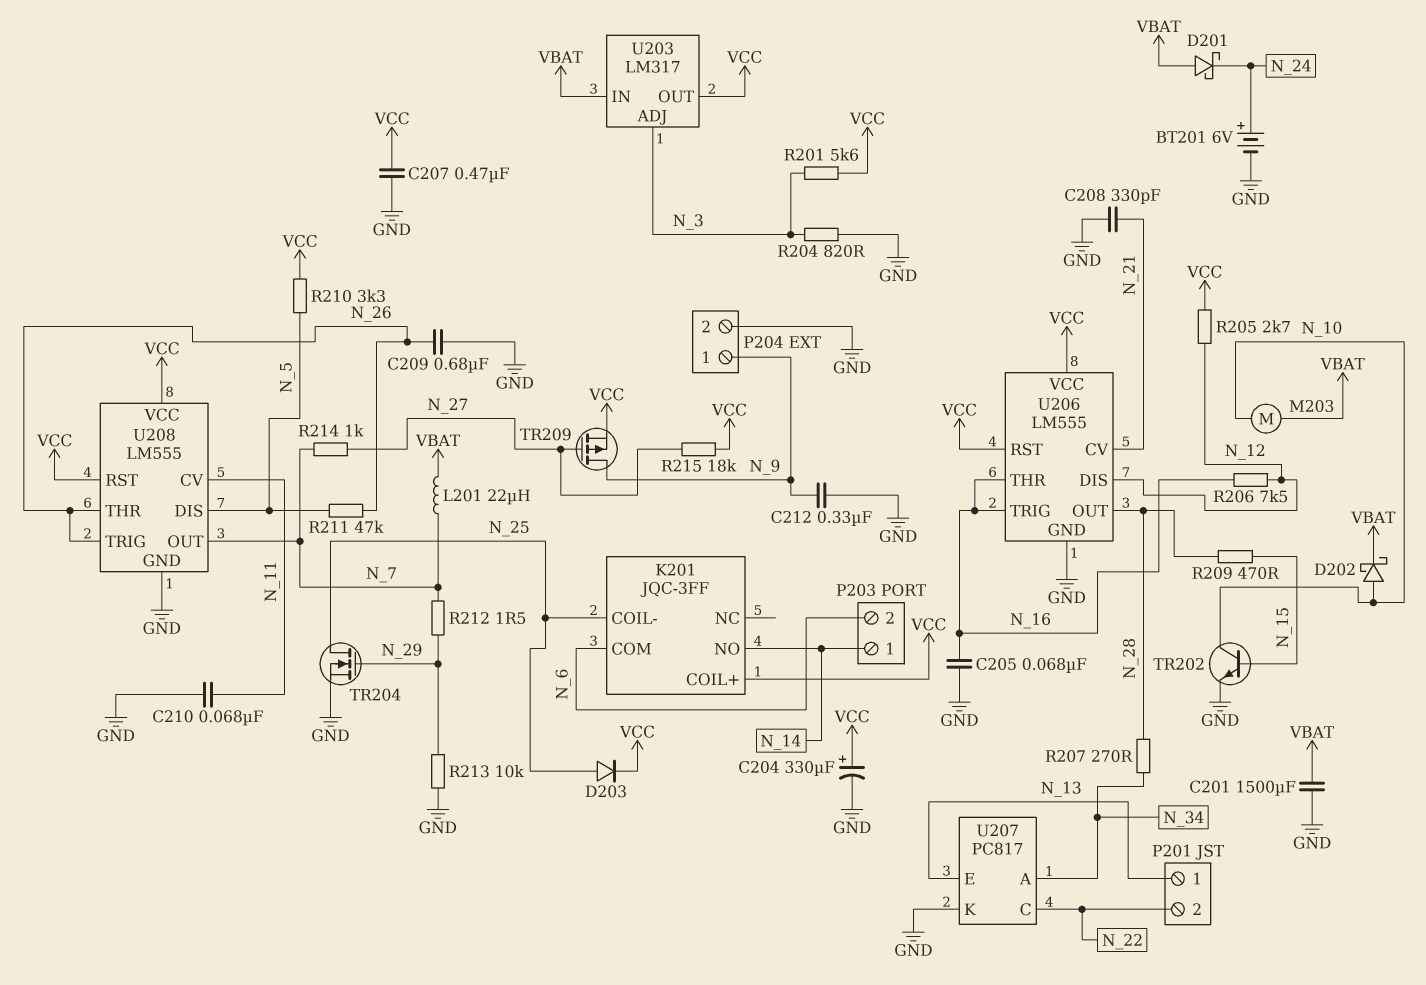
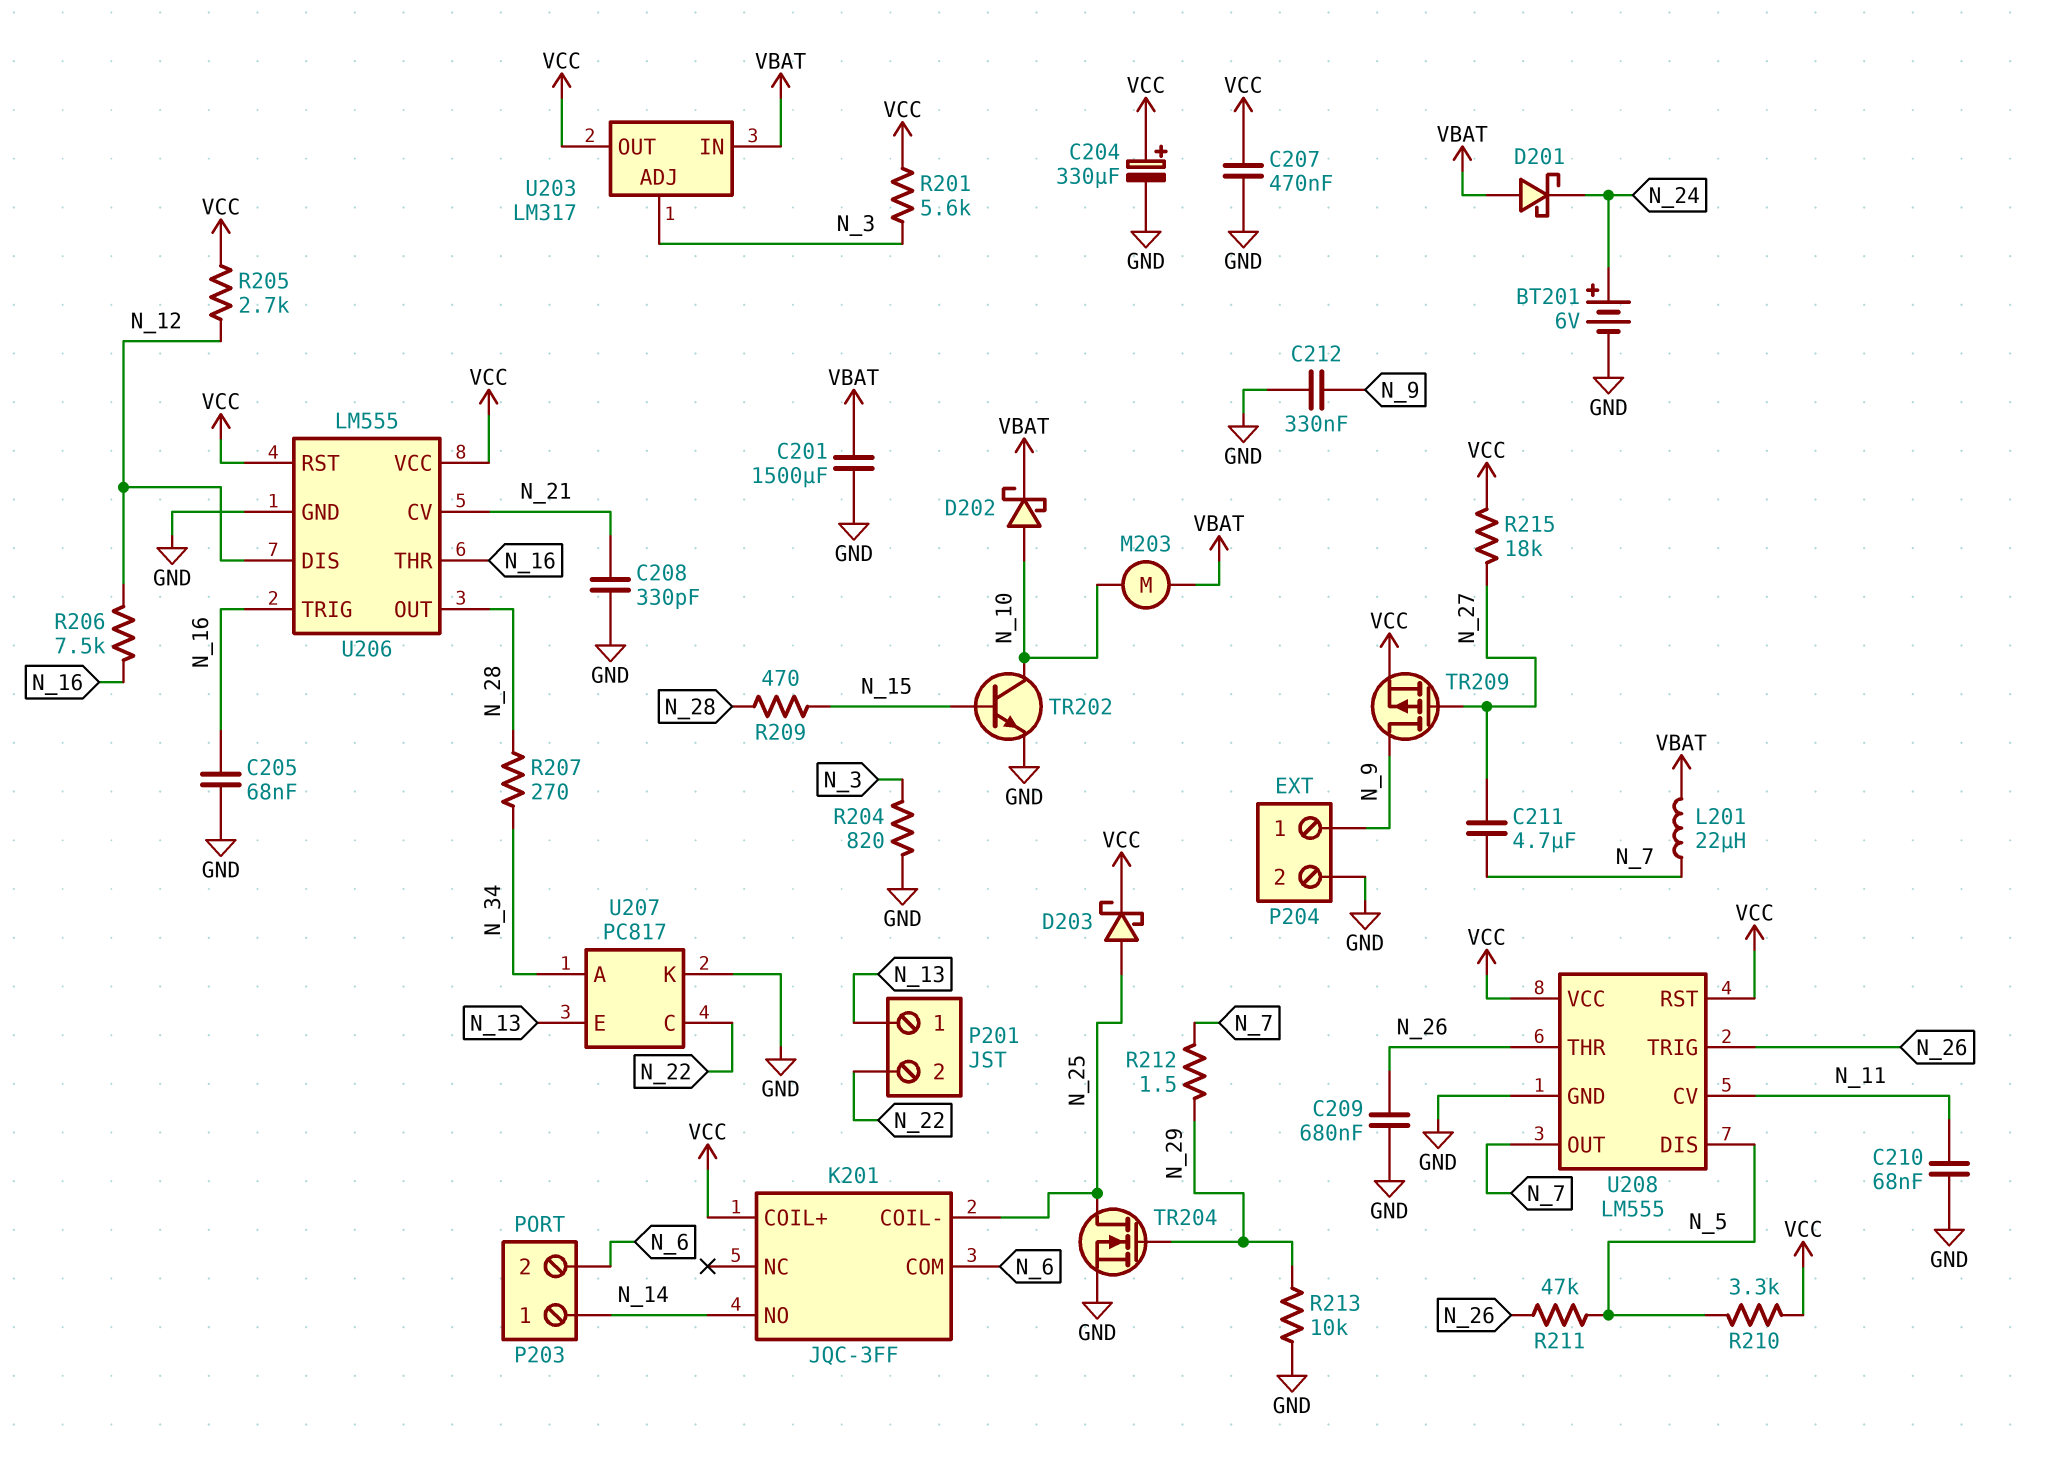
C211: none -> 4.7uF (N_7, N_27)
D203: diode (A N_25, K VCC) -> schottky (A N_25, K VCC)
R214: 1k (N_7, N_27) -> none

